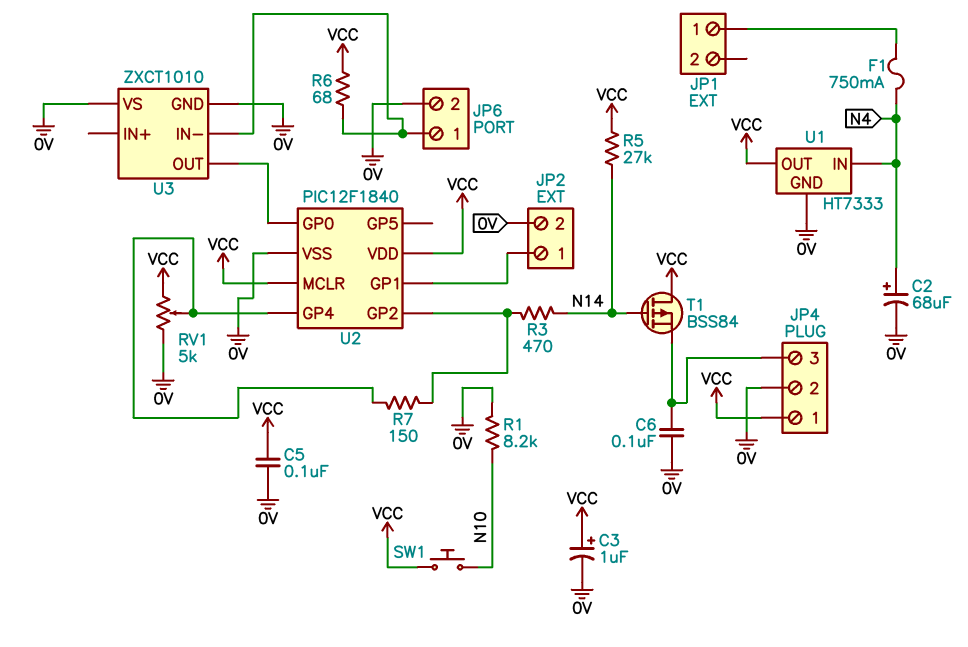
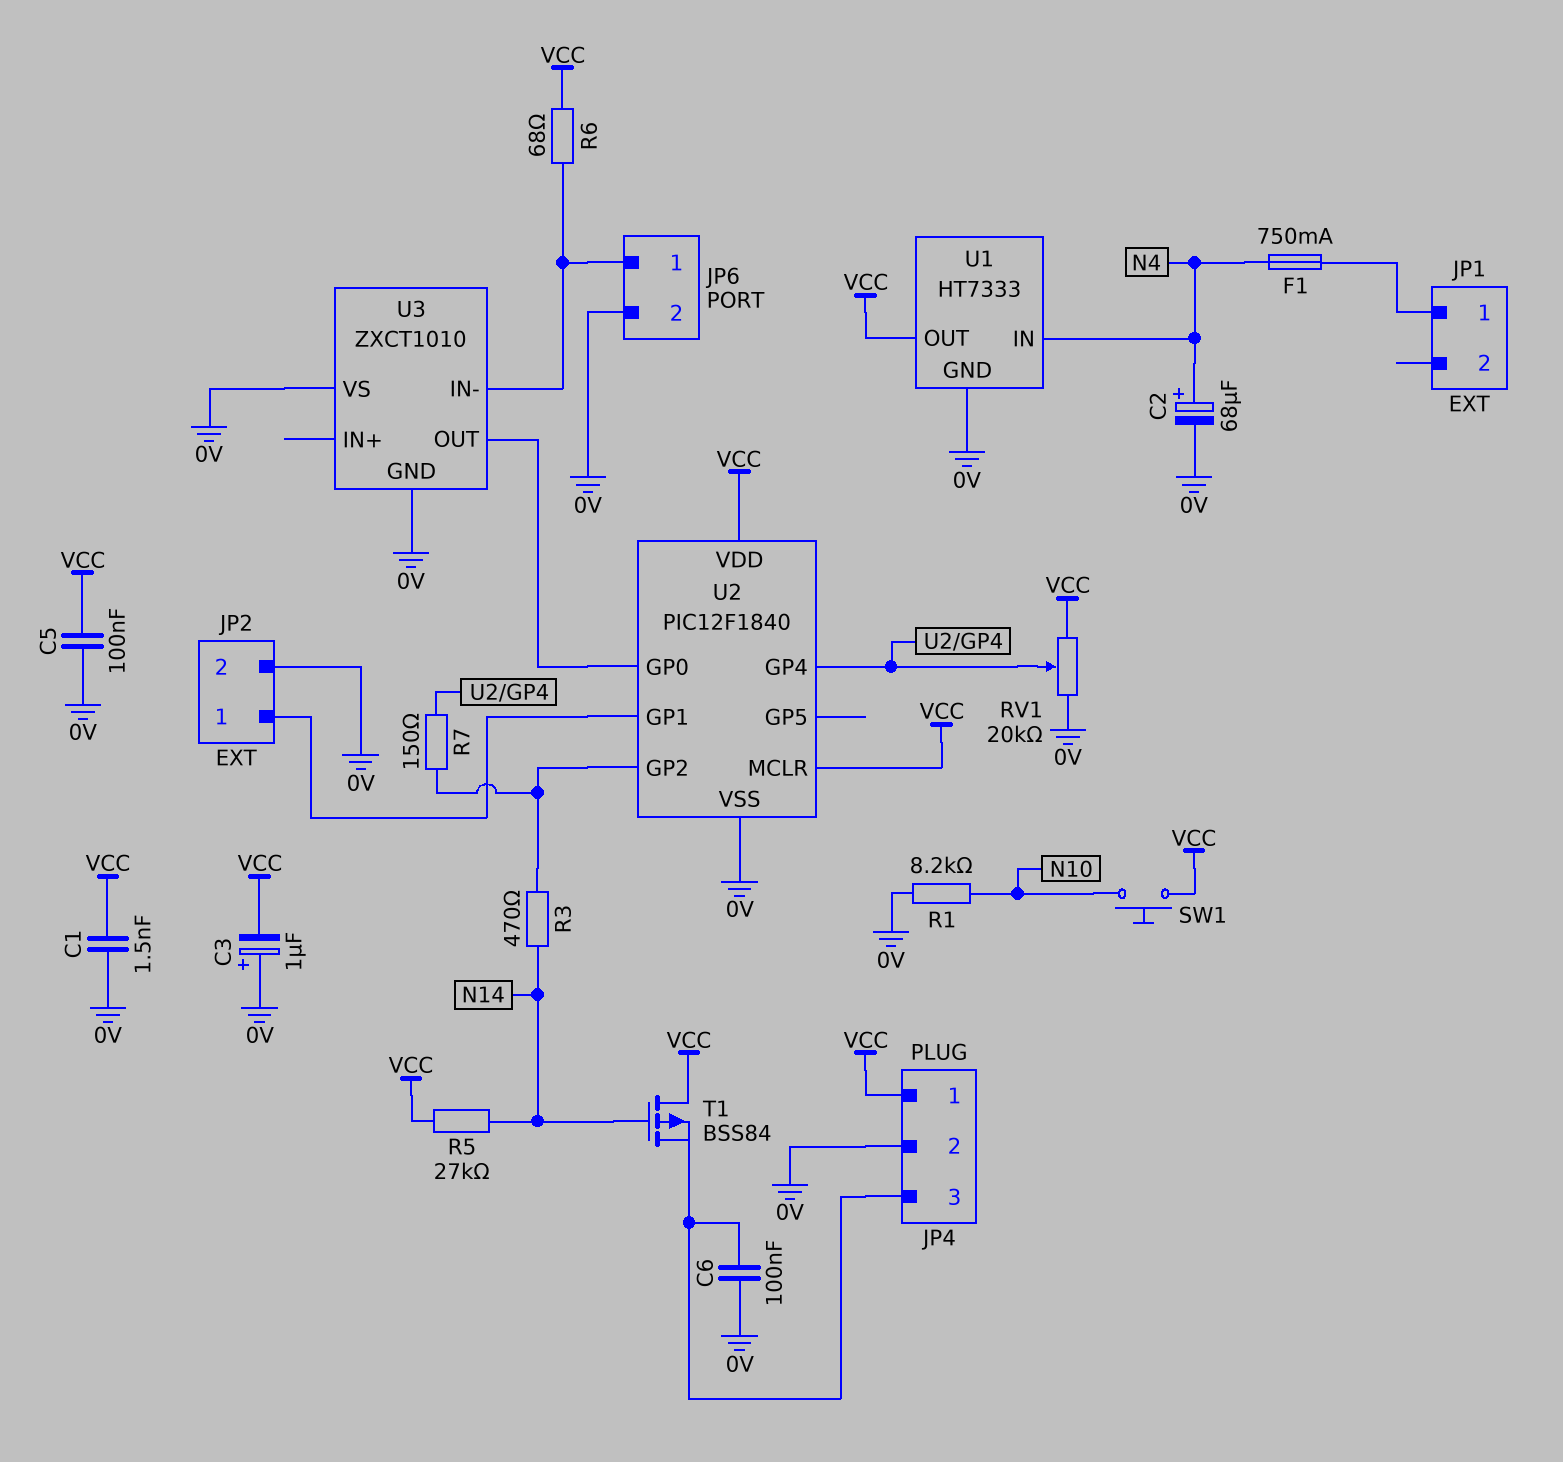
C1: none -> 1.5nF (0V, VCC)
C3: 1uF (plus VCC, minus 0V) -> 1uF (plus 0V, minus VCC)
RV1: 5k (0V, VCC, wiper U2/GP4) -> 20k (0V, VCC, wiper U2/GP4)

